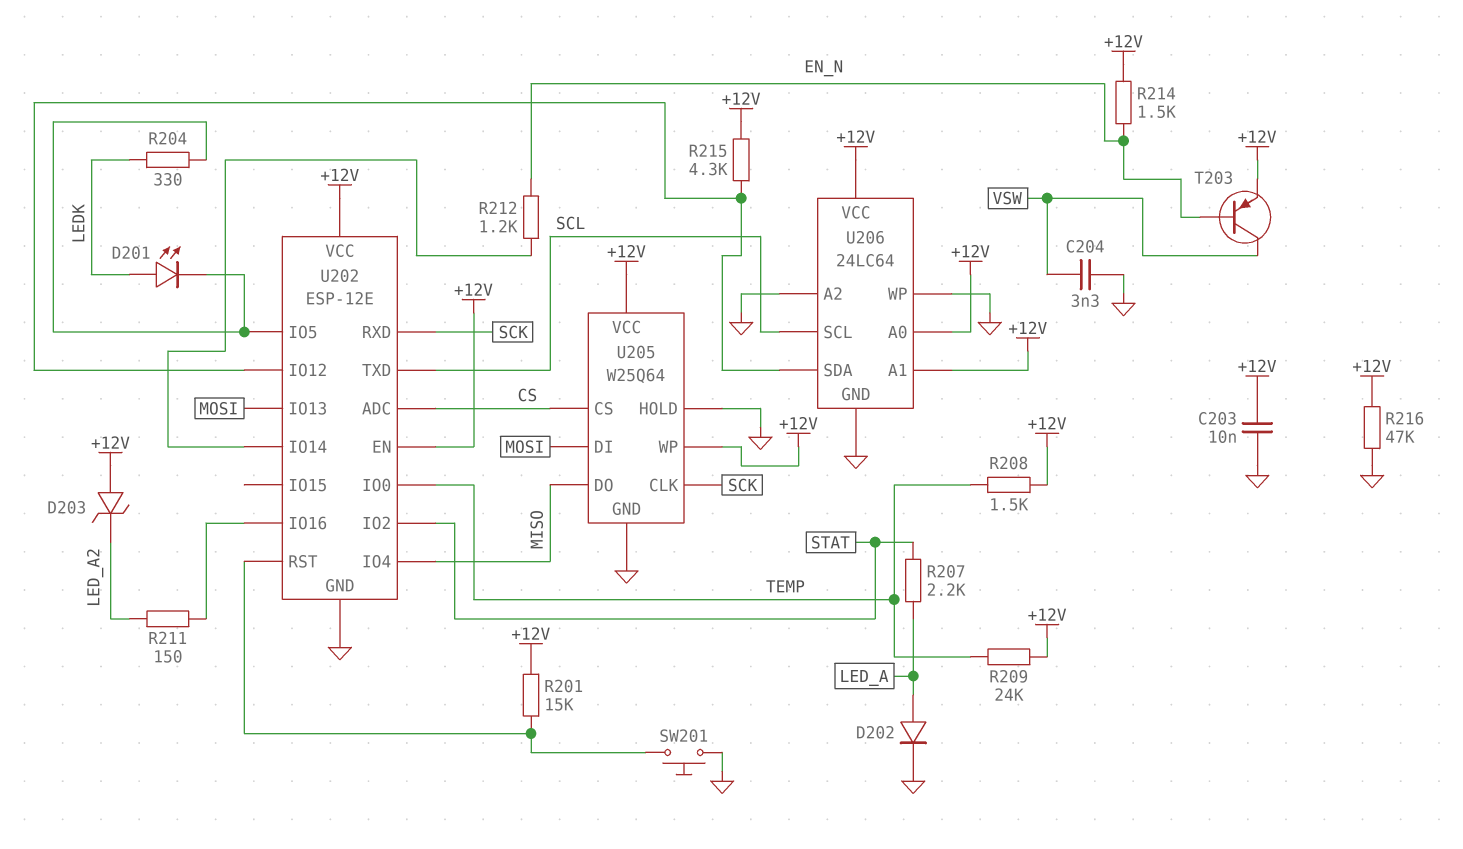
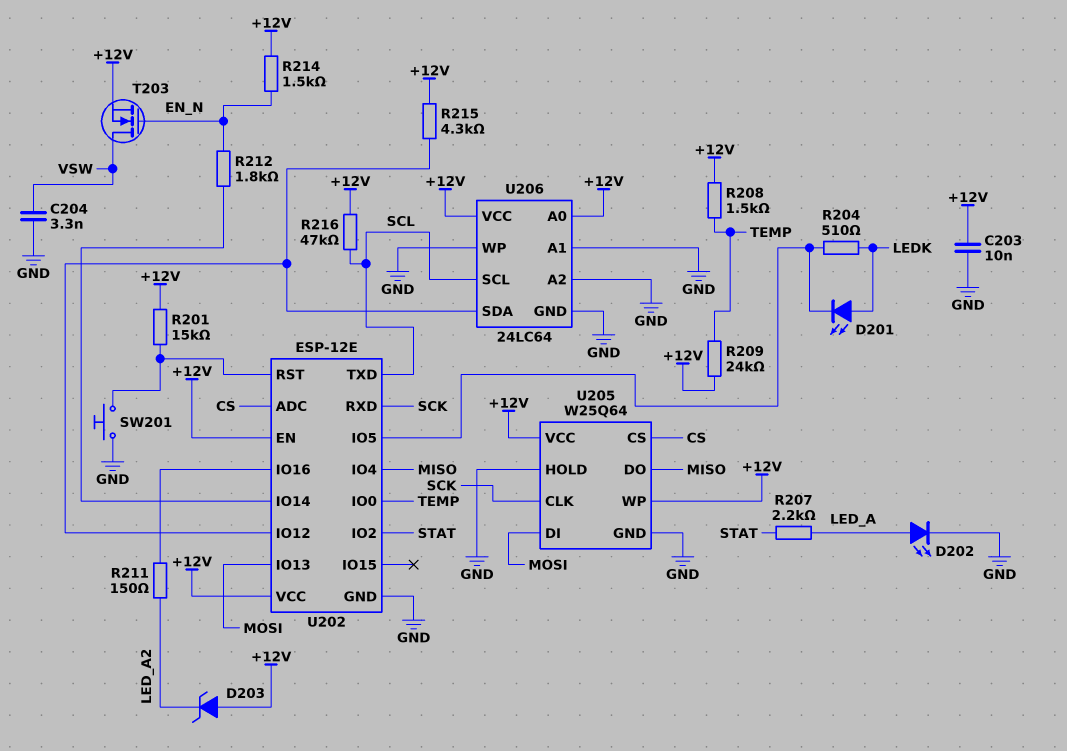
D202: diode (A LED_A, K GND) -> LED (A LED_A, K GND)
R204: 330 (LEDK, U202/IO5) -> 510 (LEDK, U202/IO5)
R212: 1.2k (EN_N, U202/IO14) -> 1.8k (EN_N, U202/IO14)
R216: 47k (+12V, GND) -> 47k (+12V, SCL)
T203: PNP (B EN_N, C VSW, E +12V) -> NMOS (G EN_N, D VSW, S +12V)
U206 pin A1: +12V -> GND

